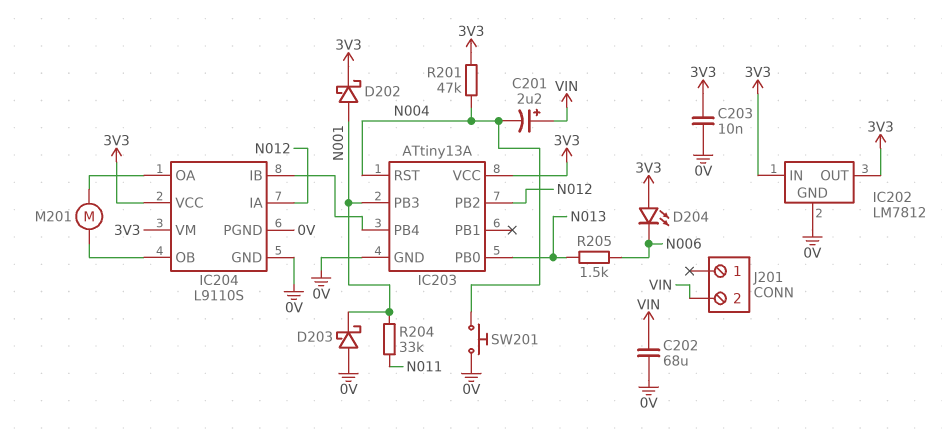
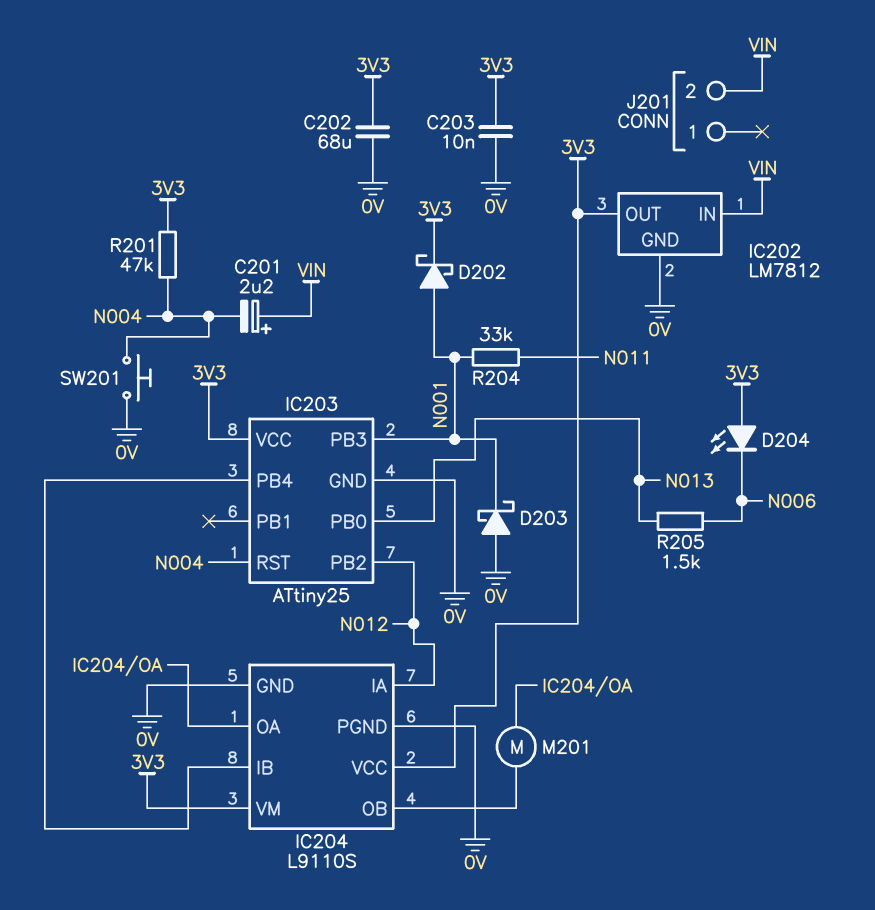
C202: 68uF (0V, VIN) -> 68uF (0V, 3V3)
IC202 pin IN: 3V3 -> VIN
IC203: ATtiny13A -> ATtiny25

